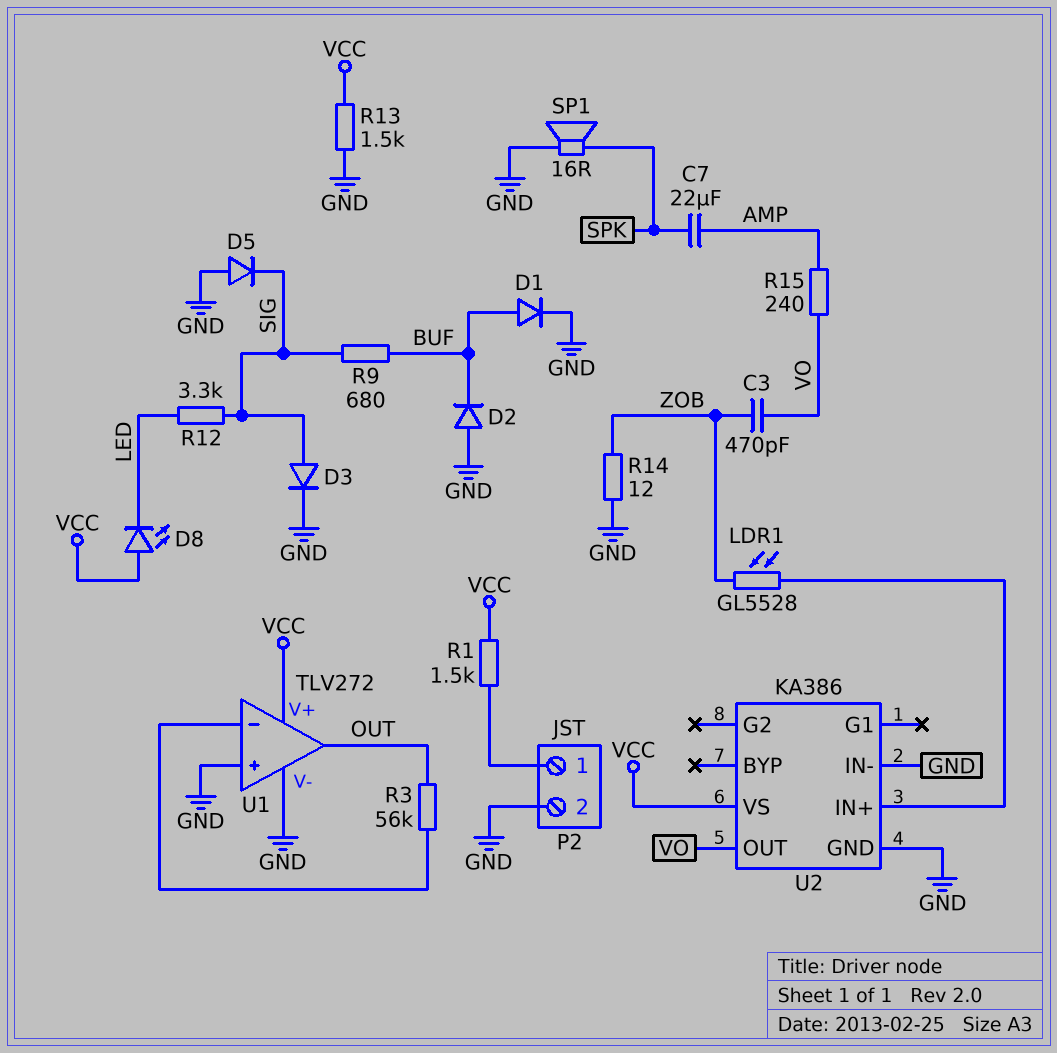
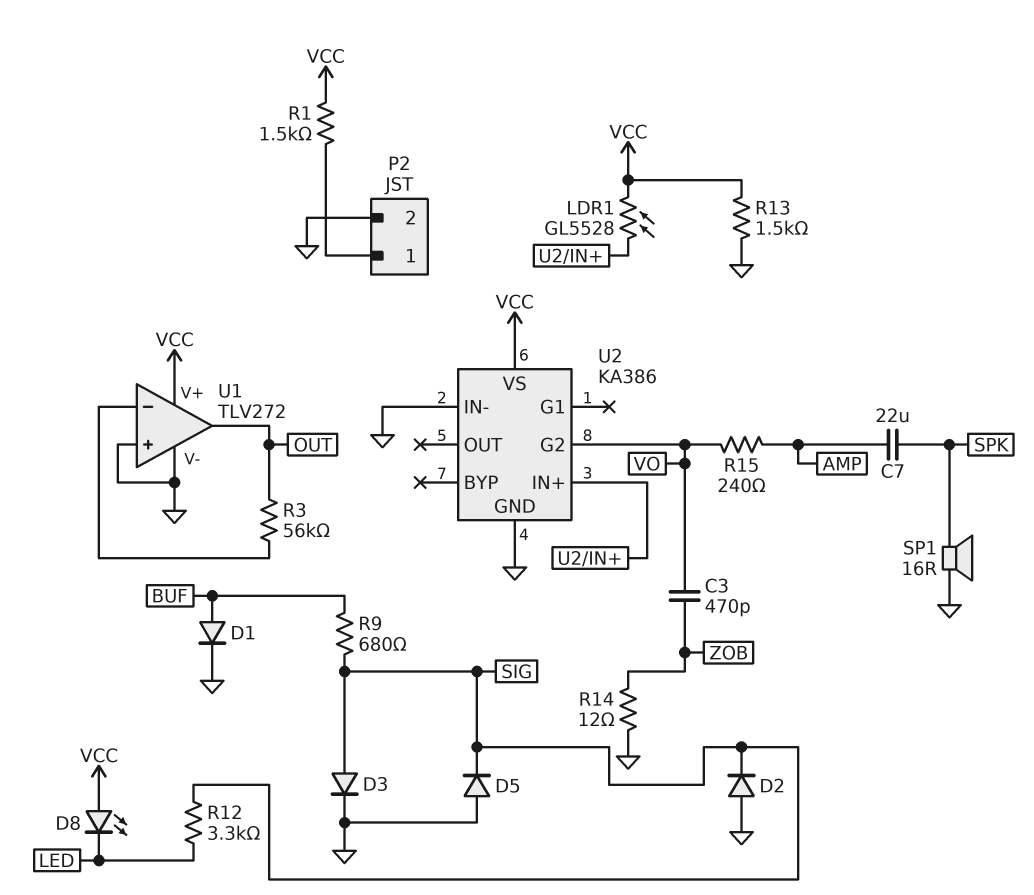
D2: diode (A GND, K BUF) -> diode (A GND, K SIG)
LDR1: GL5528 (U2/IN+, ZOB) -> GL5528 (U2/IN+, VCC)
U2 pin G2: none -> VO
U2 pin OUT: VO -> none

